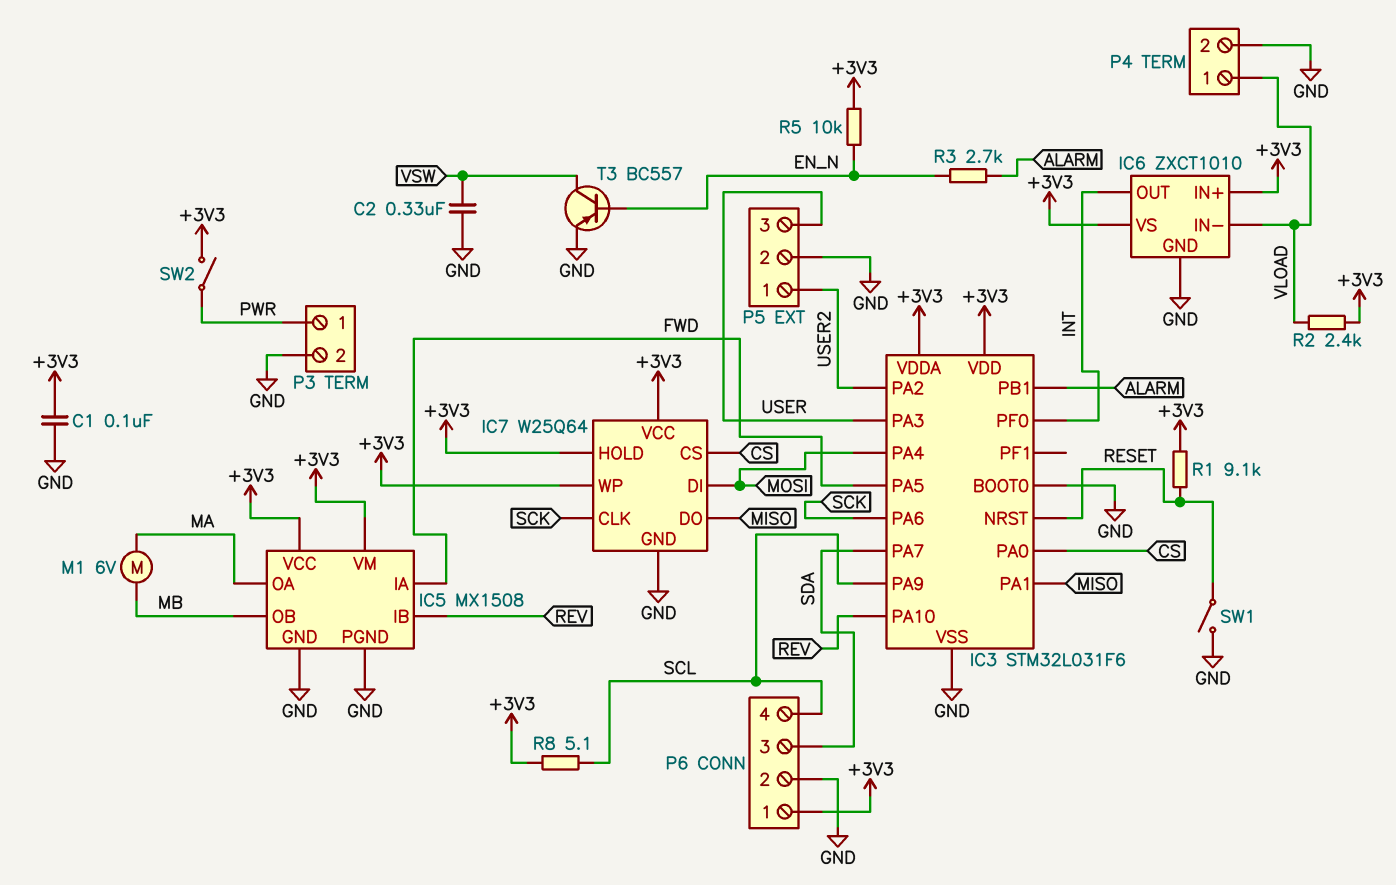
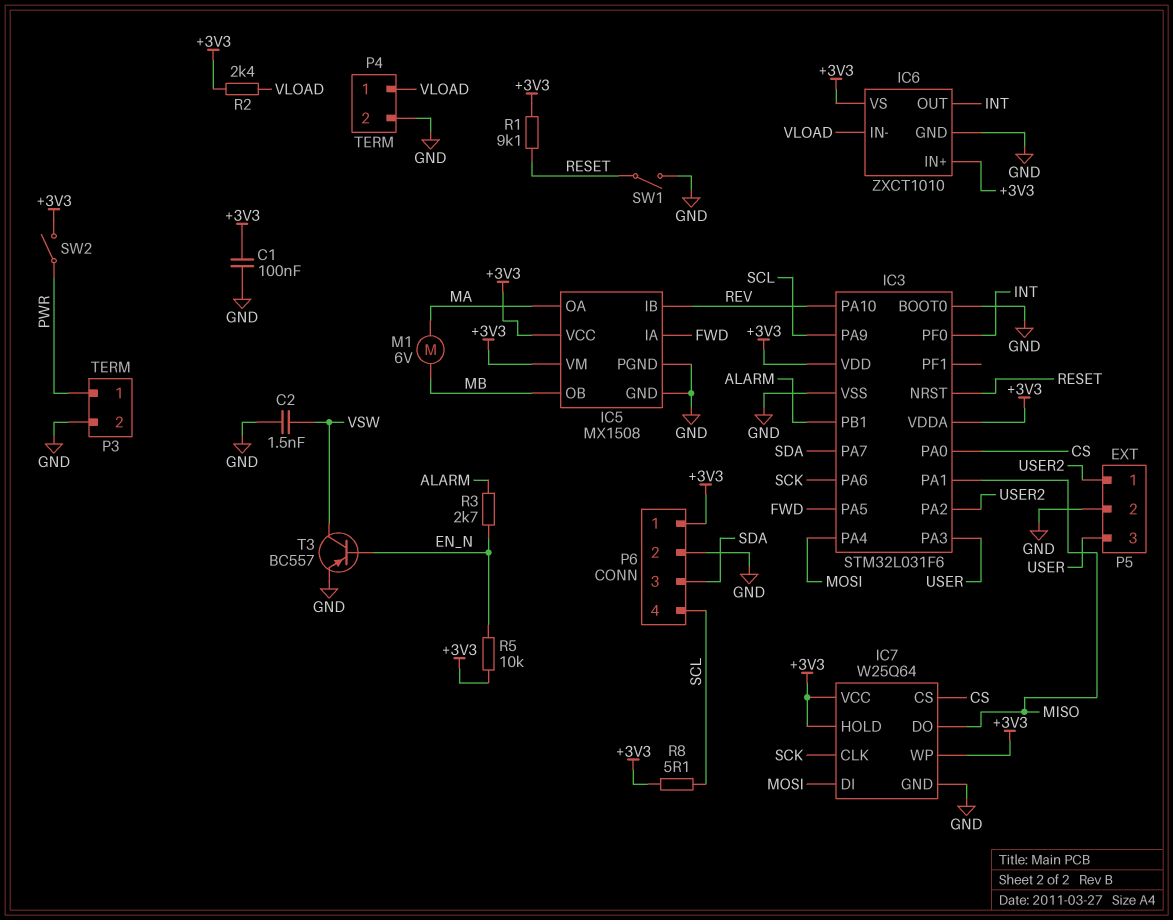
C2: 330nF (GND, VSW) -> 1.5nF (GND, VSW)

